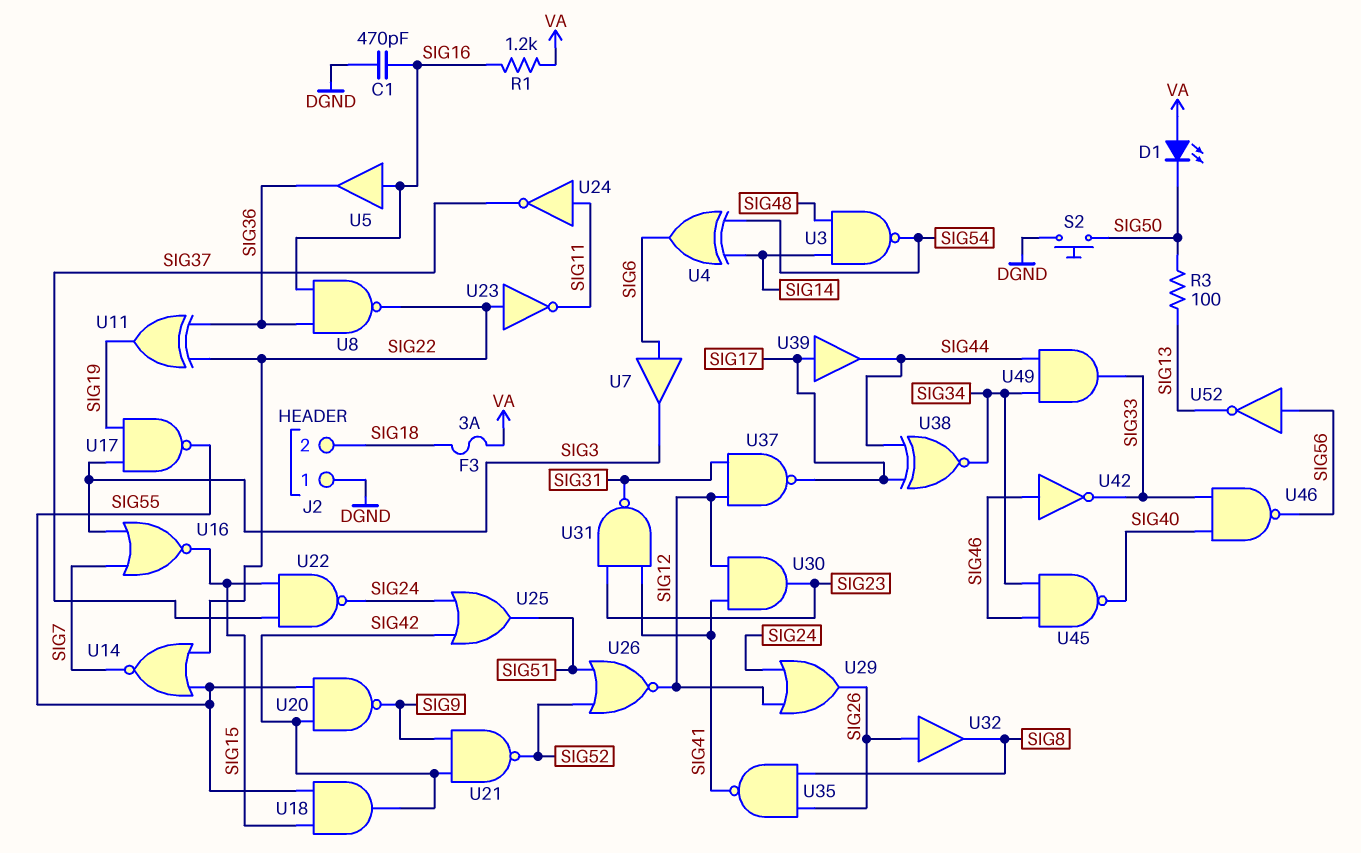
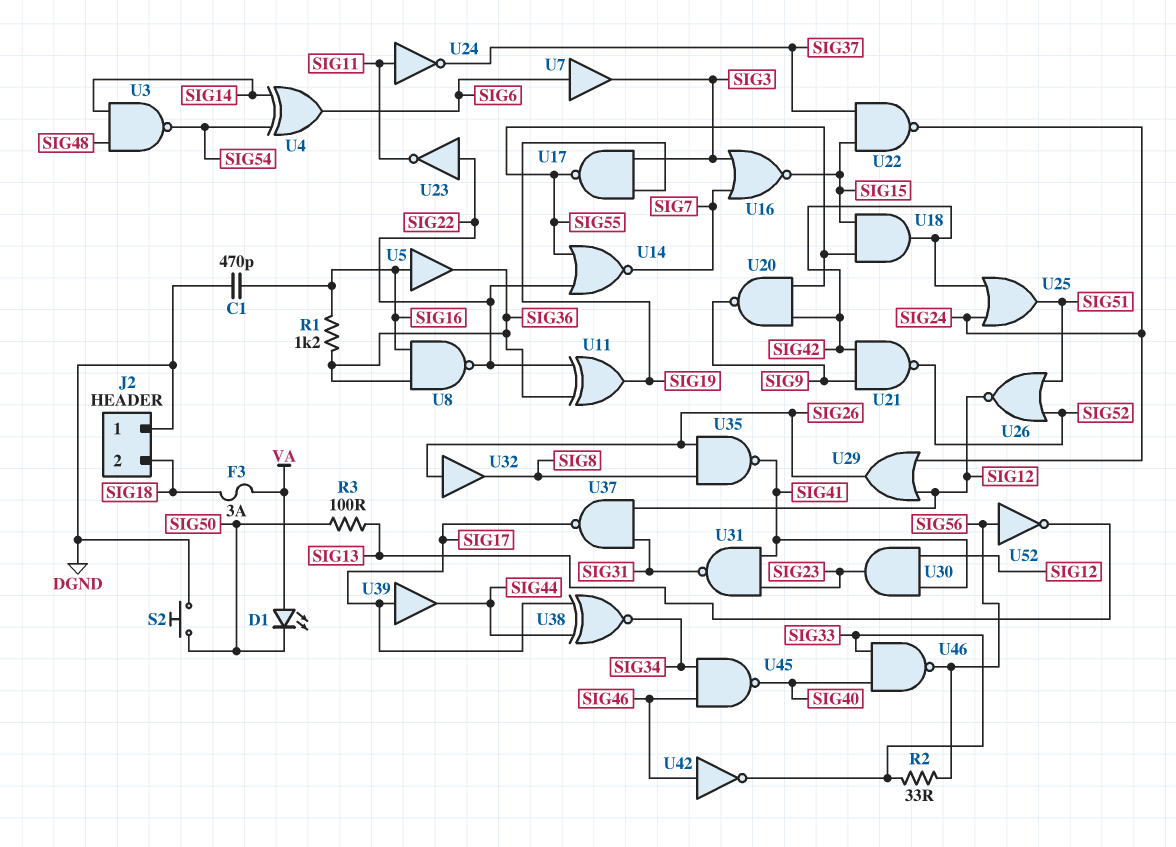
R1: 1.2k (SIG16, VA) -> 1.2k (SIG16, SIG36)
R2: none -> 33 (SIG33, SIG56)
U49: AND (in SIG34, in SIG44, out SIG33) -> none

